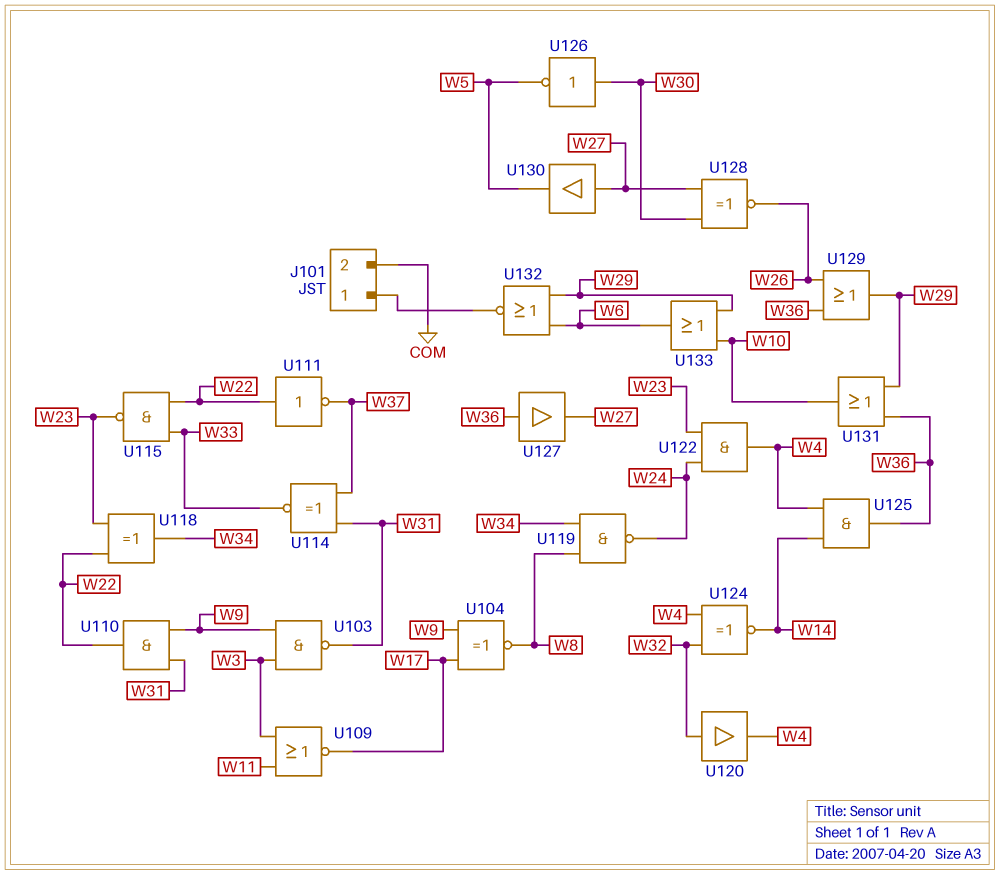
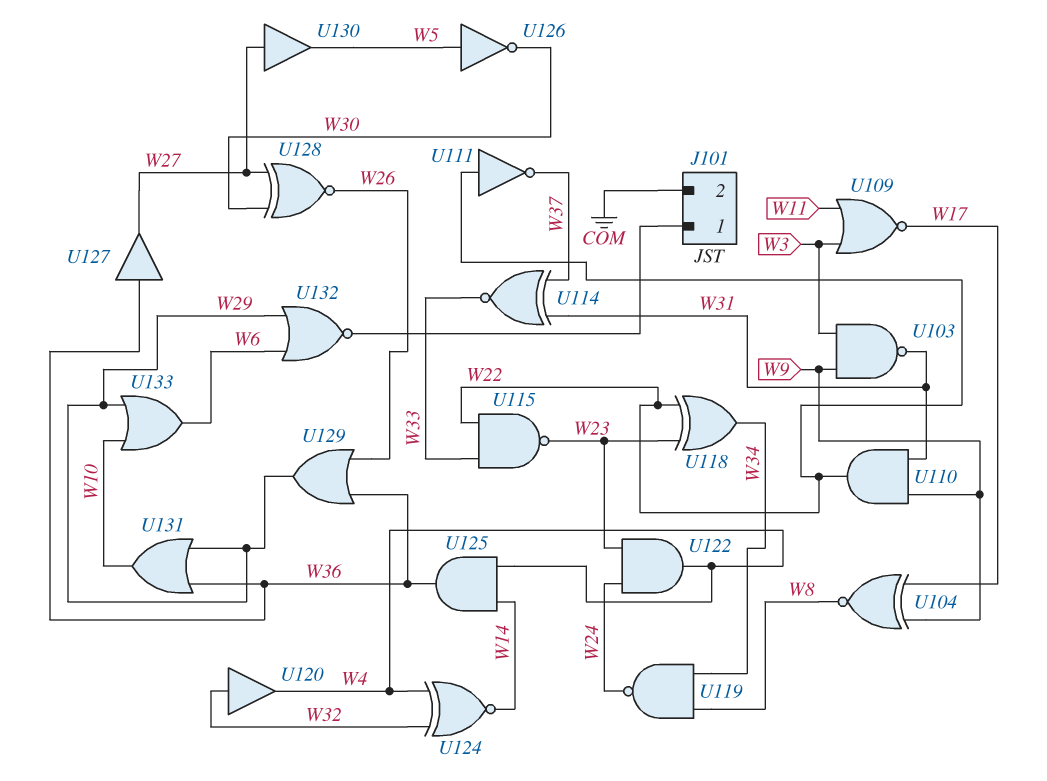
U126: NOT (in W30, out W5) -> NOT (in W5, out W30)

